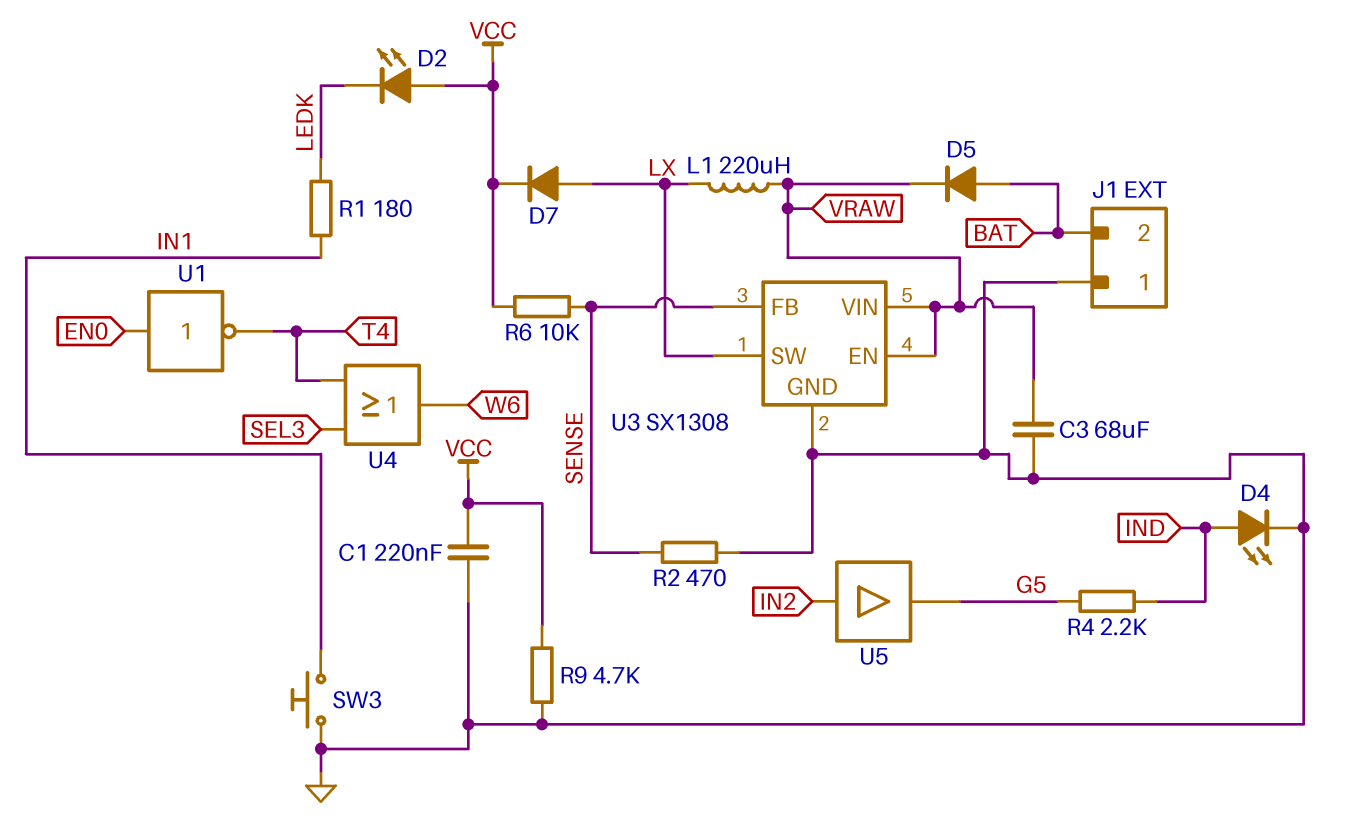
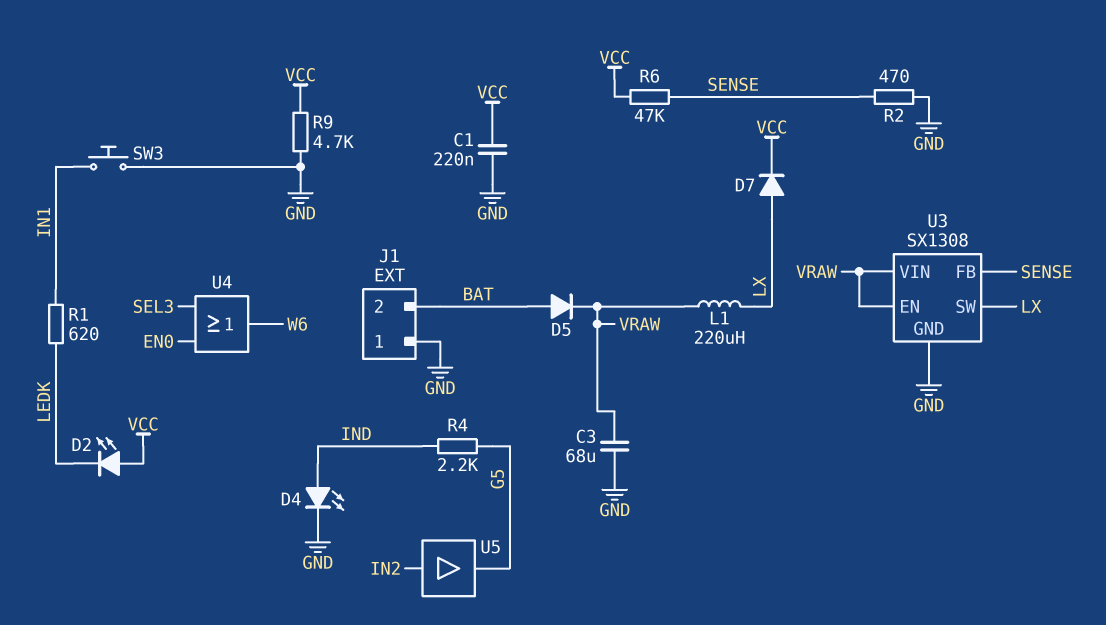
R1: 180 (IN1, LEDK) -> 620 (IN1, LEDK)
R6: 10k (SENSE, VCC) -> 47k (SENSE, VCC)
U1: NOT (in EN0, out T4) -> none
U4: OR (in SEL3, in T4, out W6) -> OR (in EN0, in SEL3, out W6)

